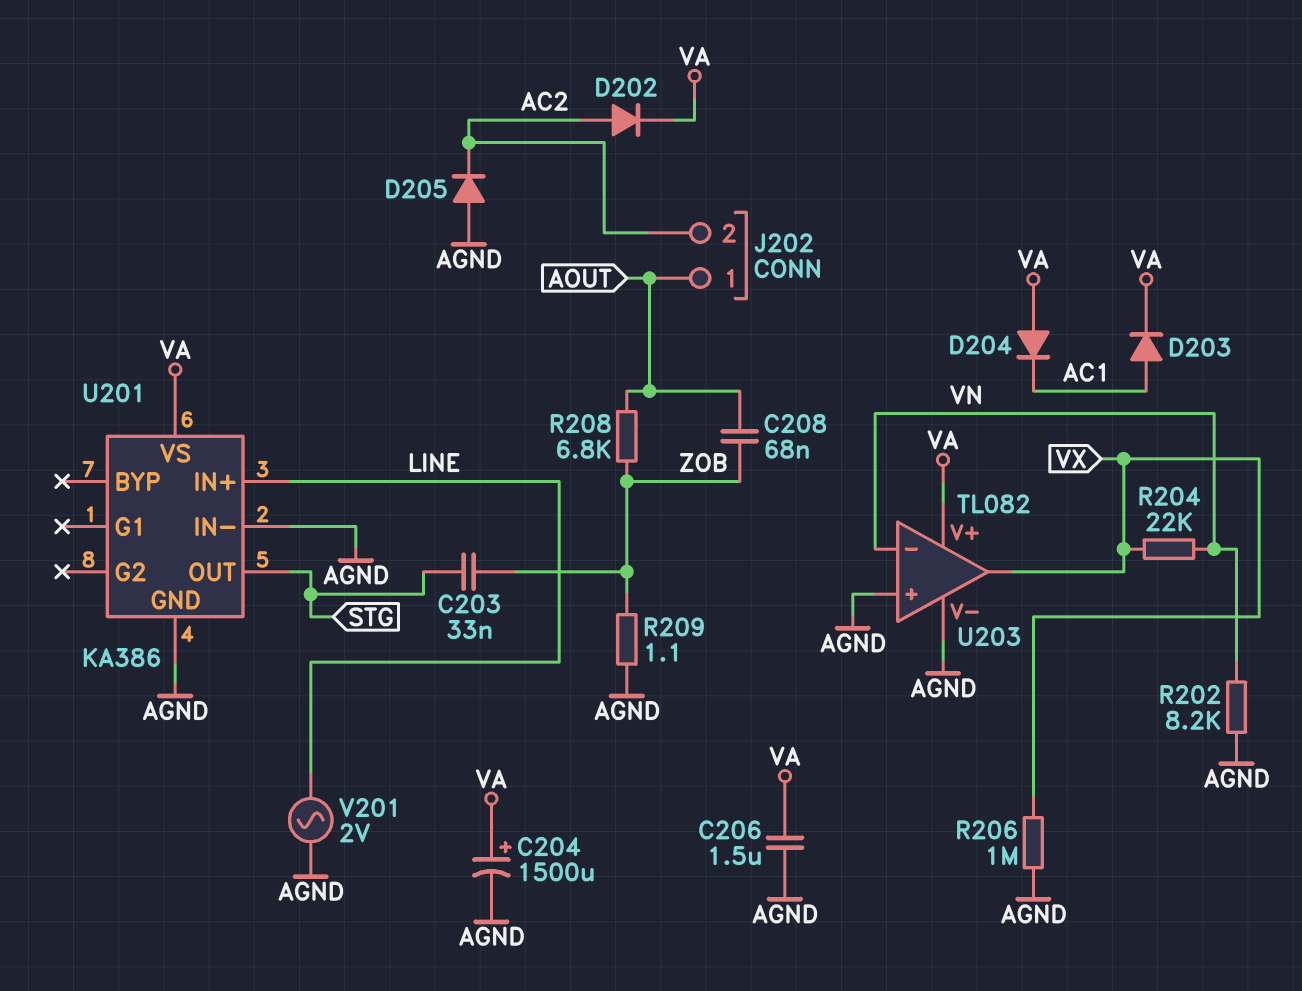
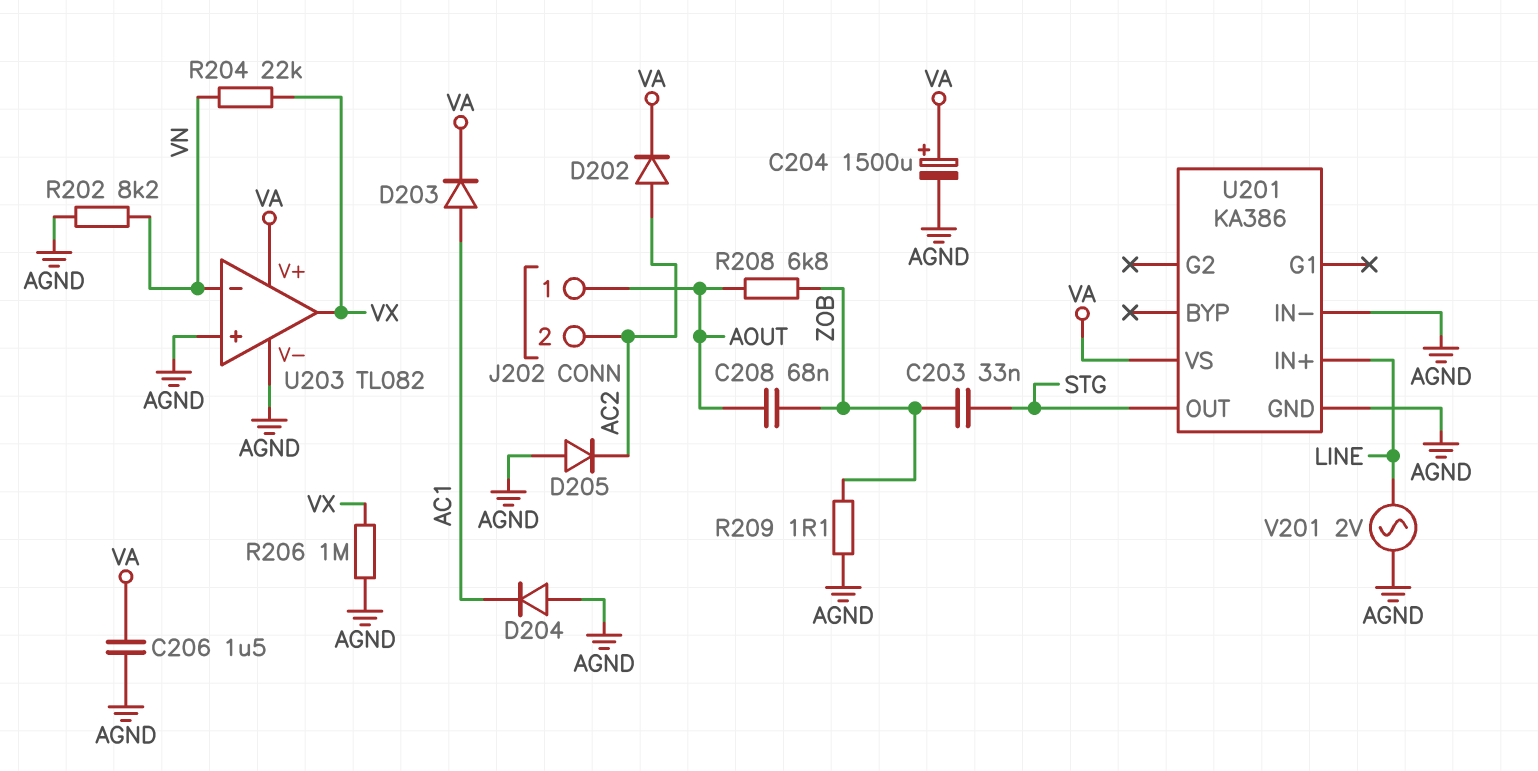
D204: diode (A VA, K AC1) -> diode (A AGND, K AC1)

